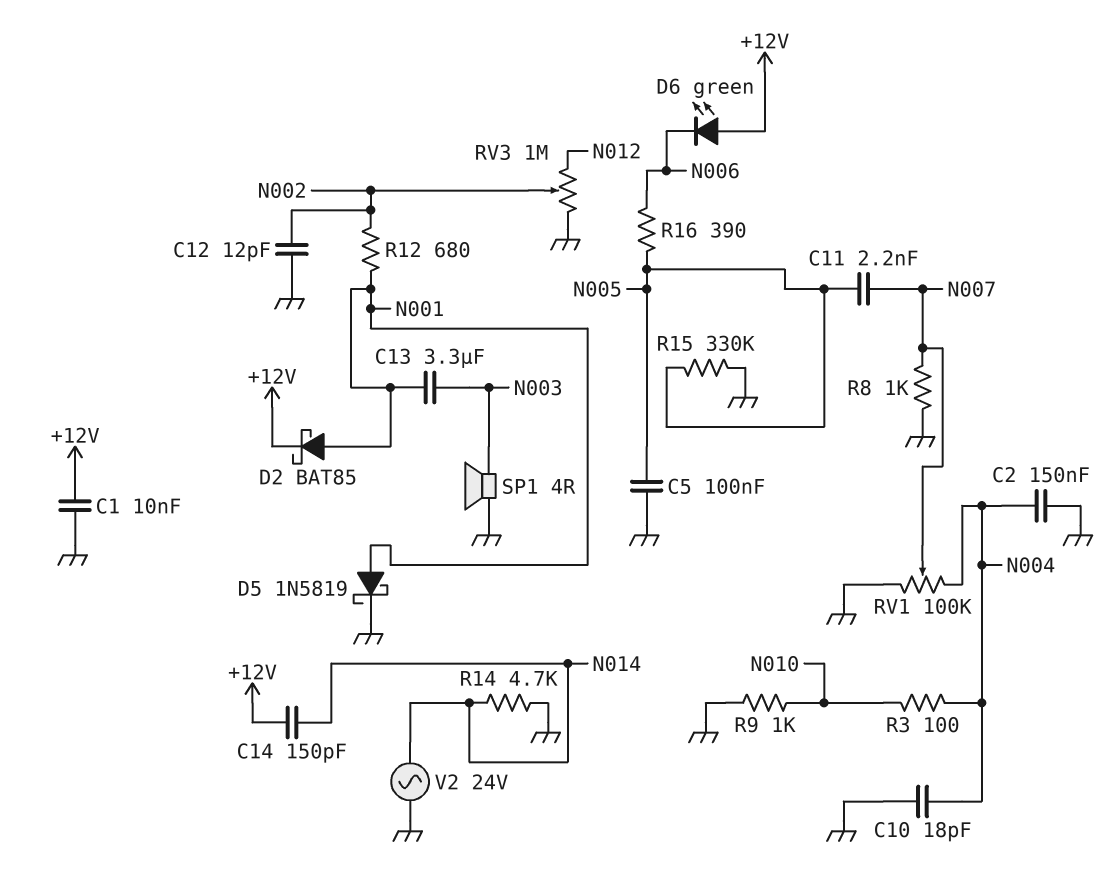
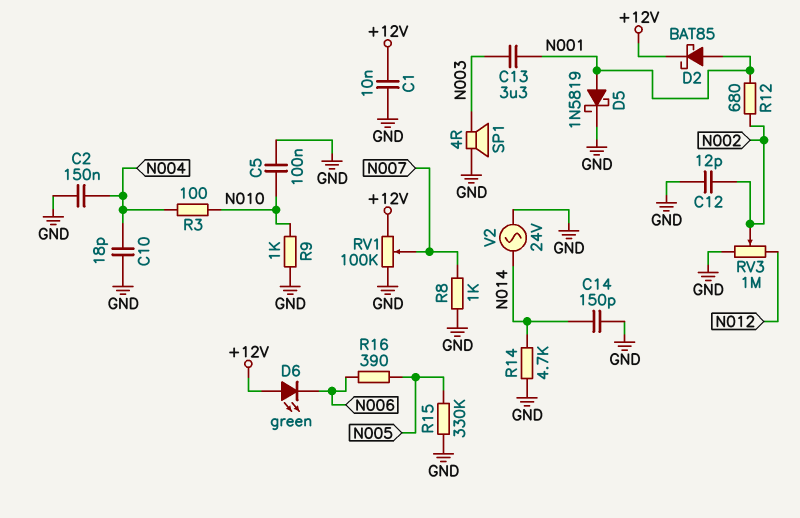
C5: 100nF (GND, N005) -> 100nF (GND, N010)
C11: 2.2nF (N005, N007) -> none
C14: 150pF (+12V, N014) -> 150pF (GND, N014)
RV1: 100k (GND, N004, wiper N007) -> 100k (+12V, GND, wiper N007)

